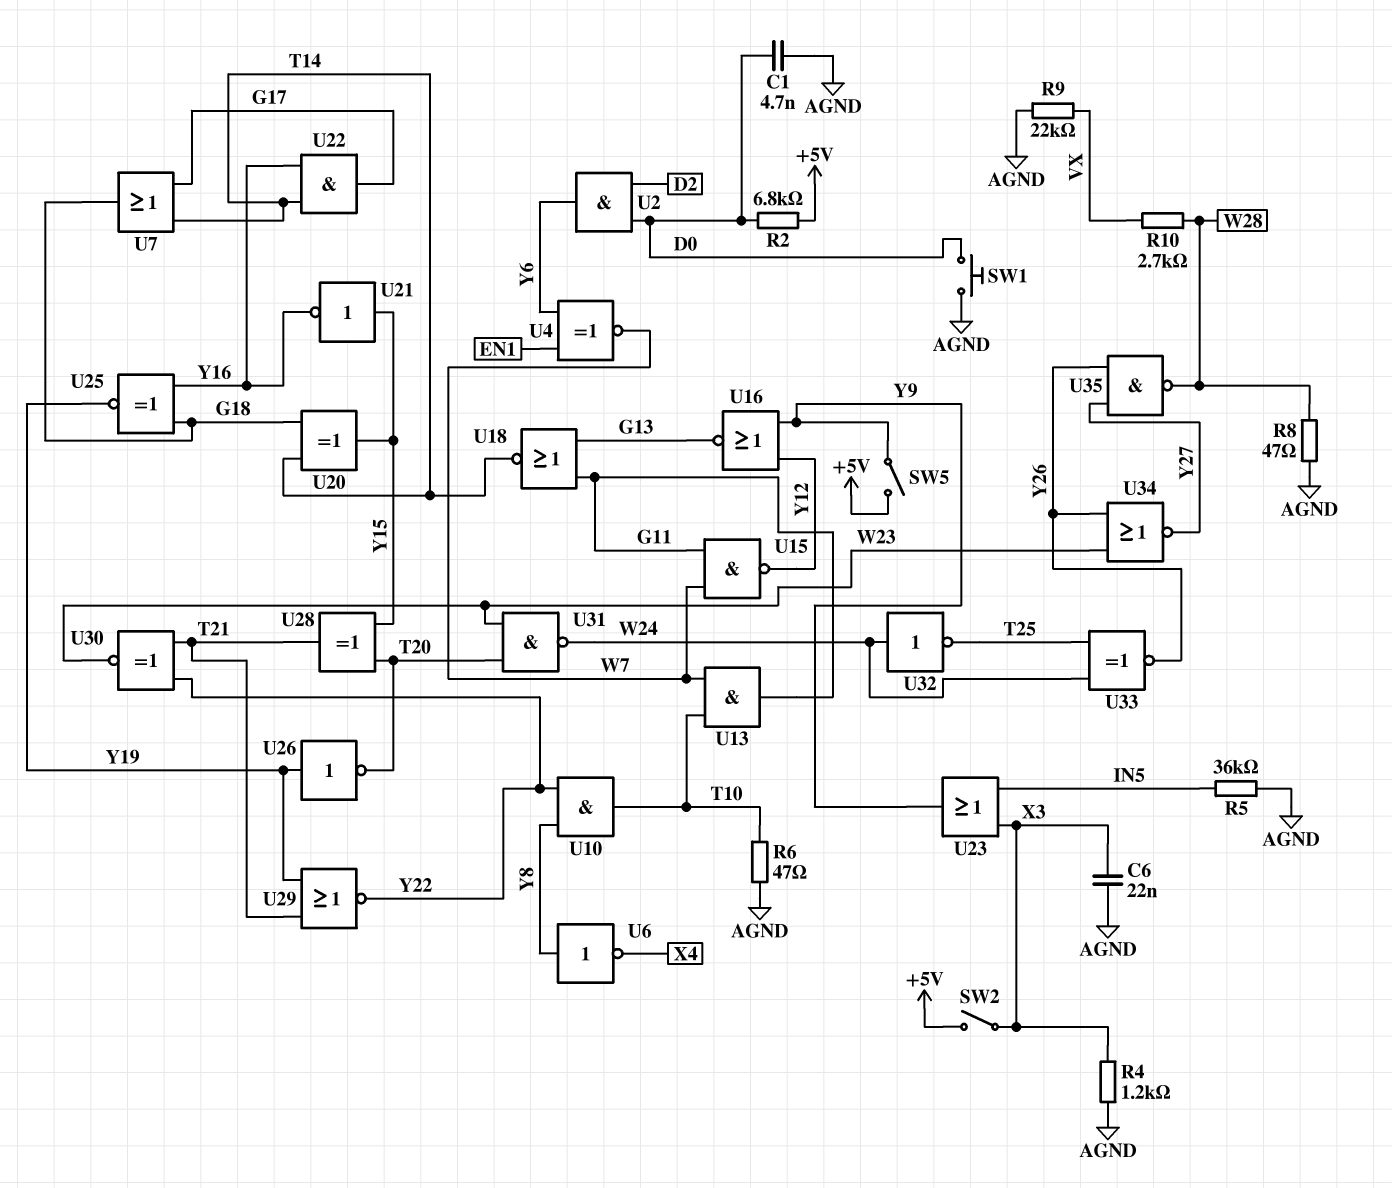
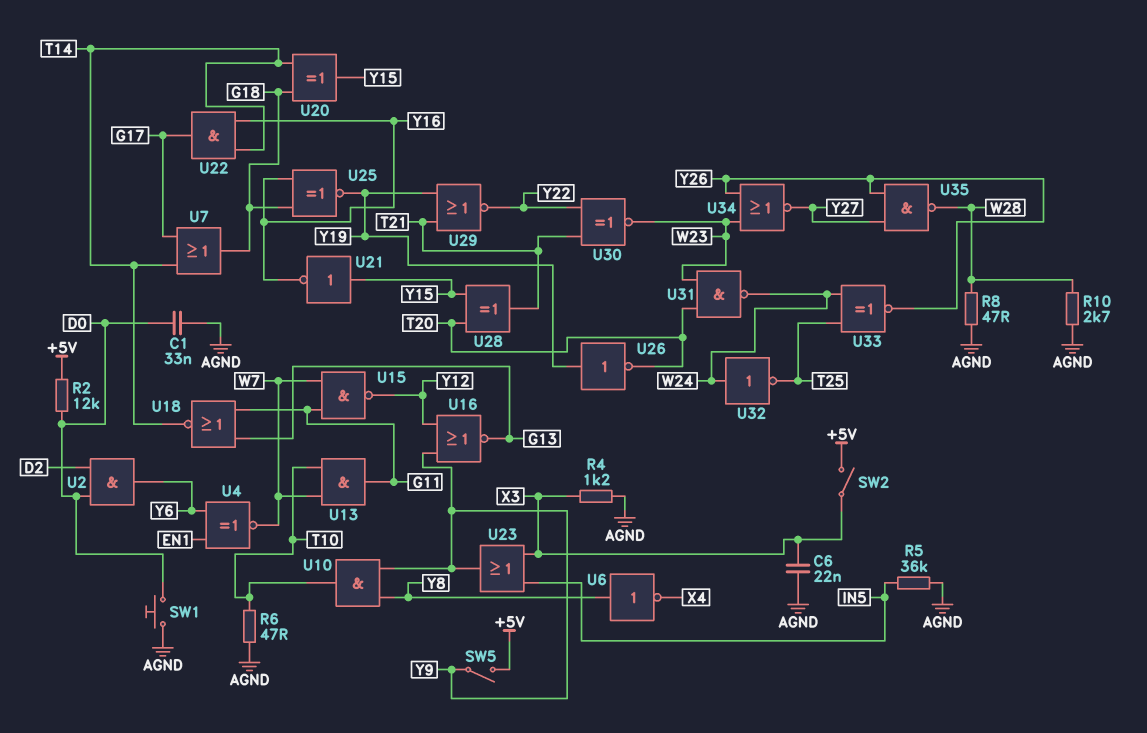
C1: 4.7nF (AGND, D0) -> 33nF (AGND, D0)
R2: 6.8k (+5V, D0) -> 12k (+5V, D0)
R9: 22k (AGND, VX) -> none
R10: 2.7k (VX, W28) -> 2.7k (AGND, W28)
U10: AND (in Y8, in Y22, out T10) -> AND (in Y8, in Y9, out T10)

